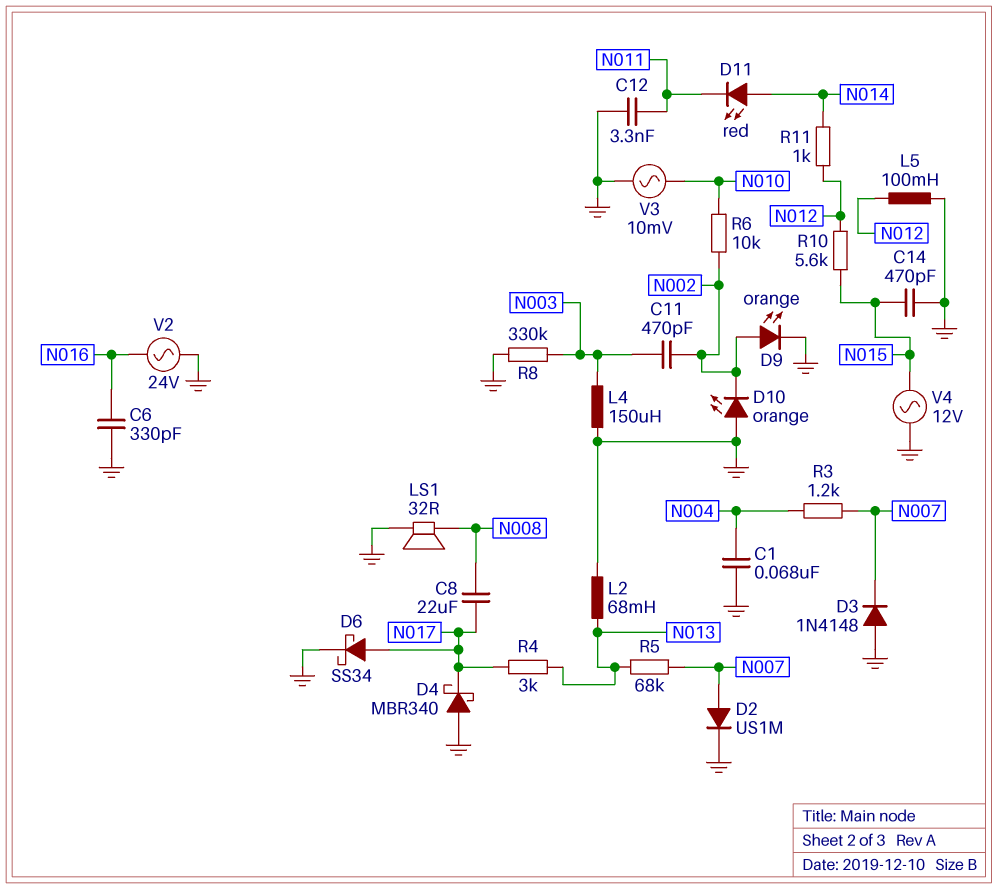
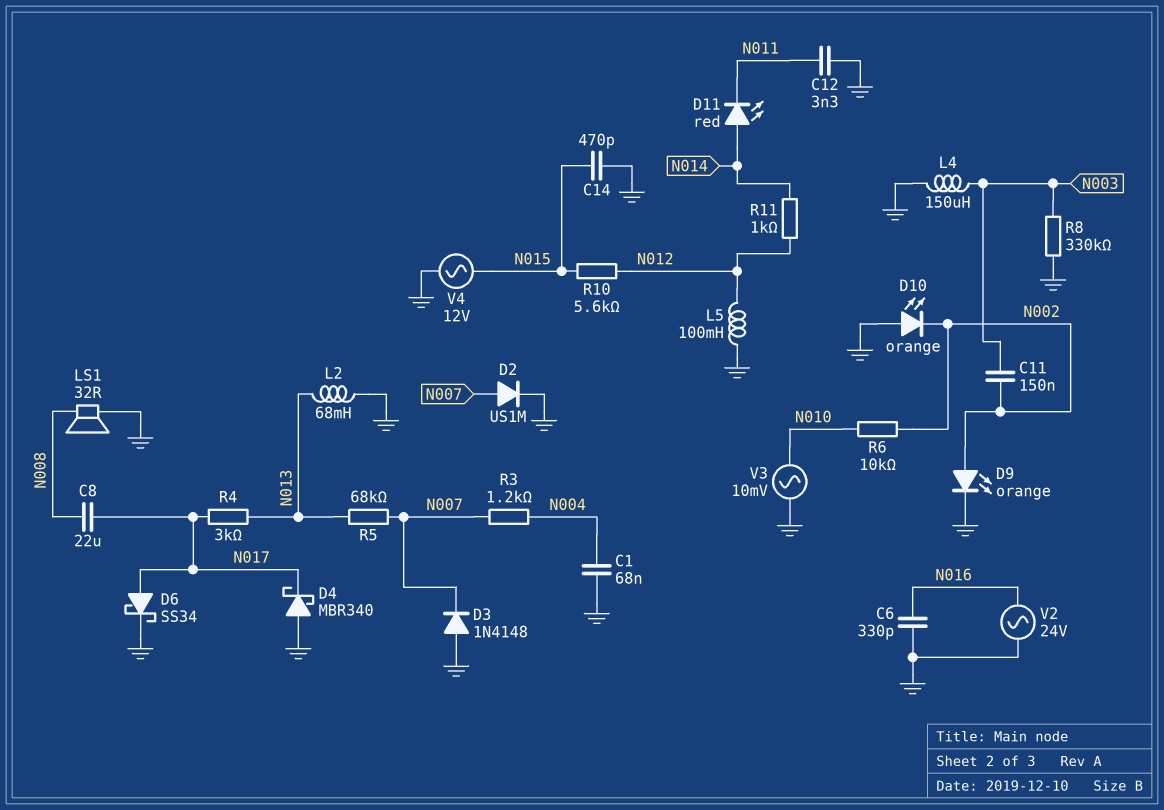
C11: 470pF (N002, N003) -> 150nF (N002, N003)

